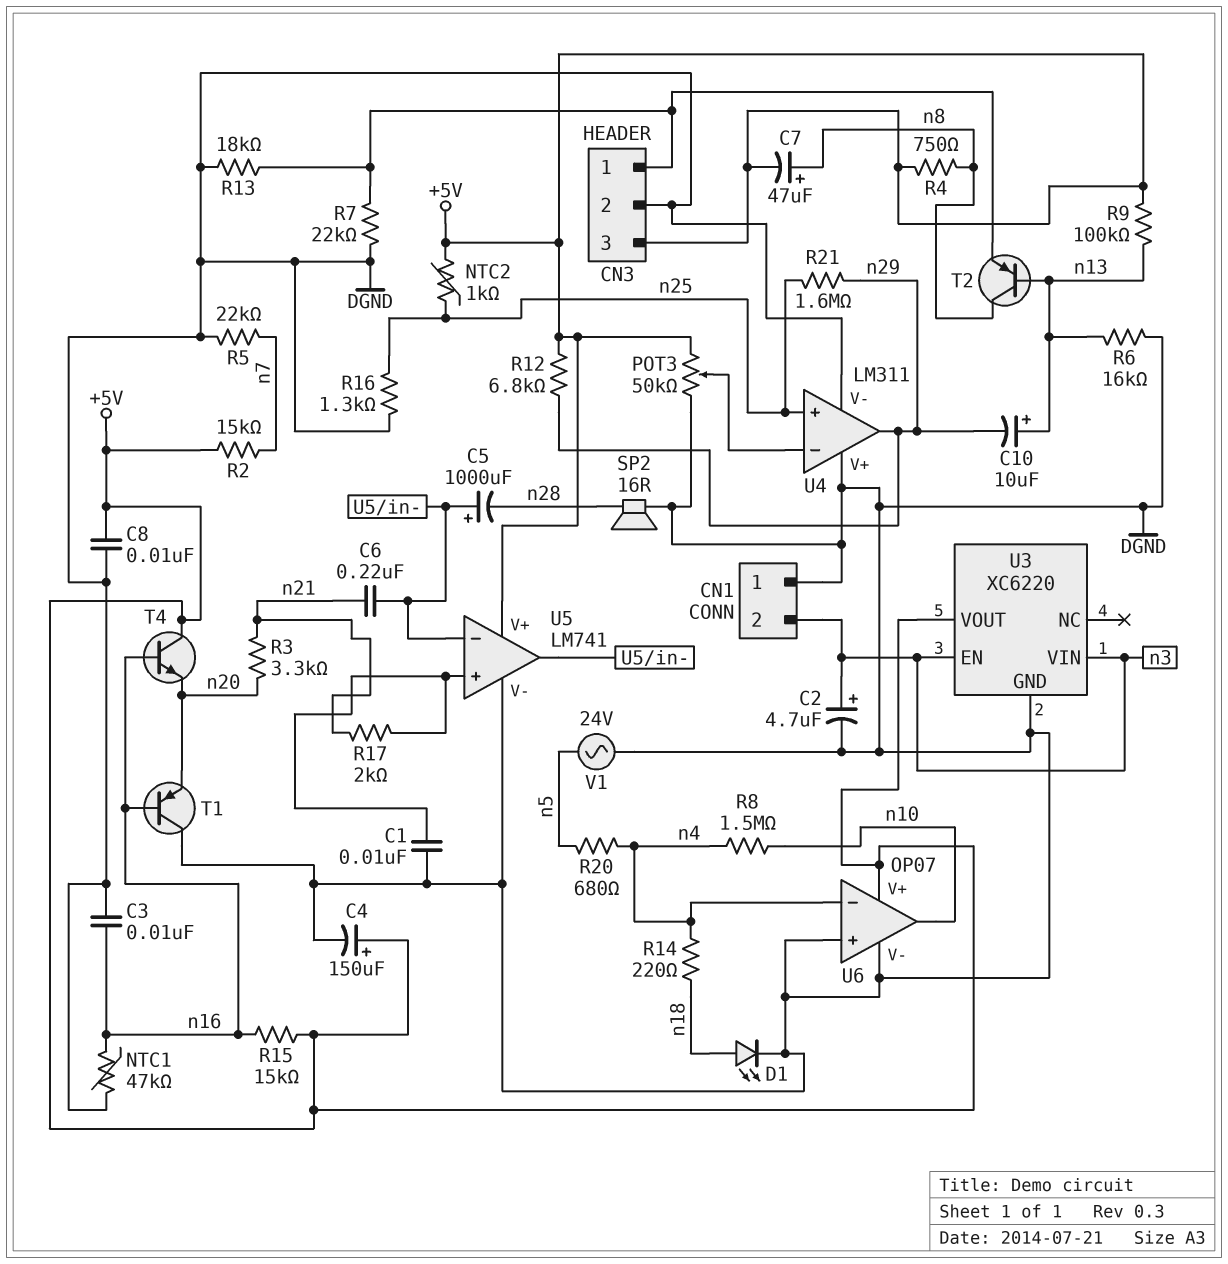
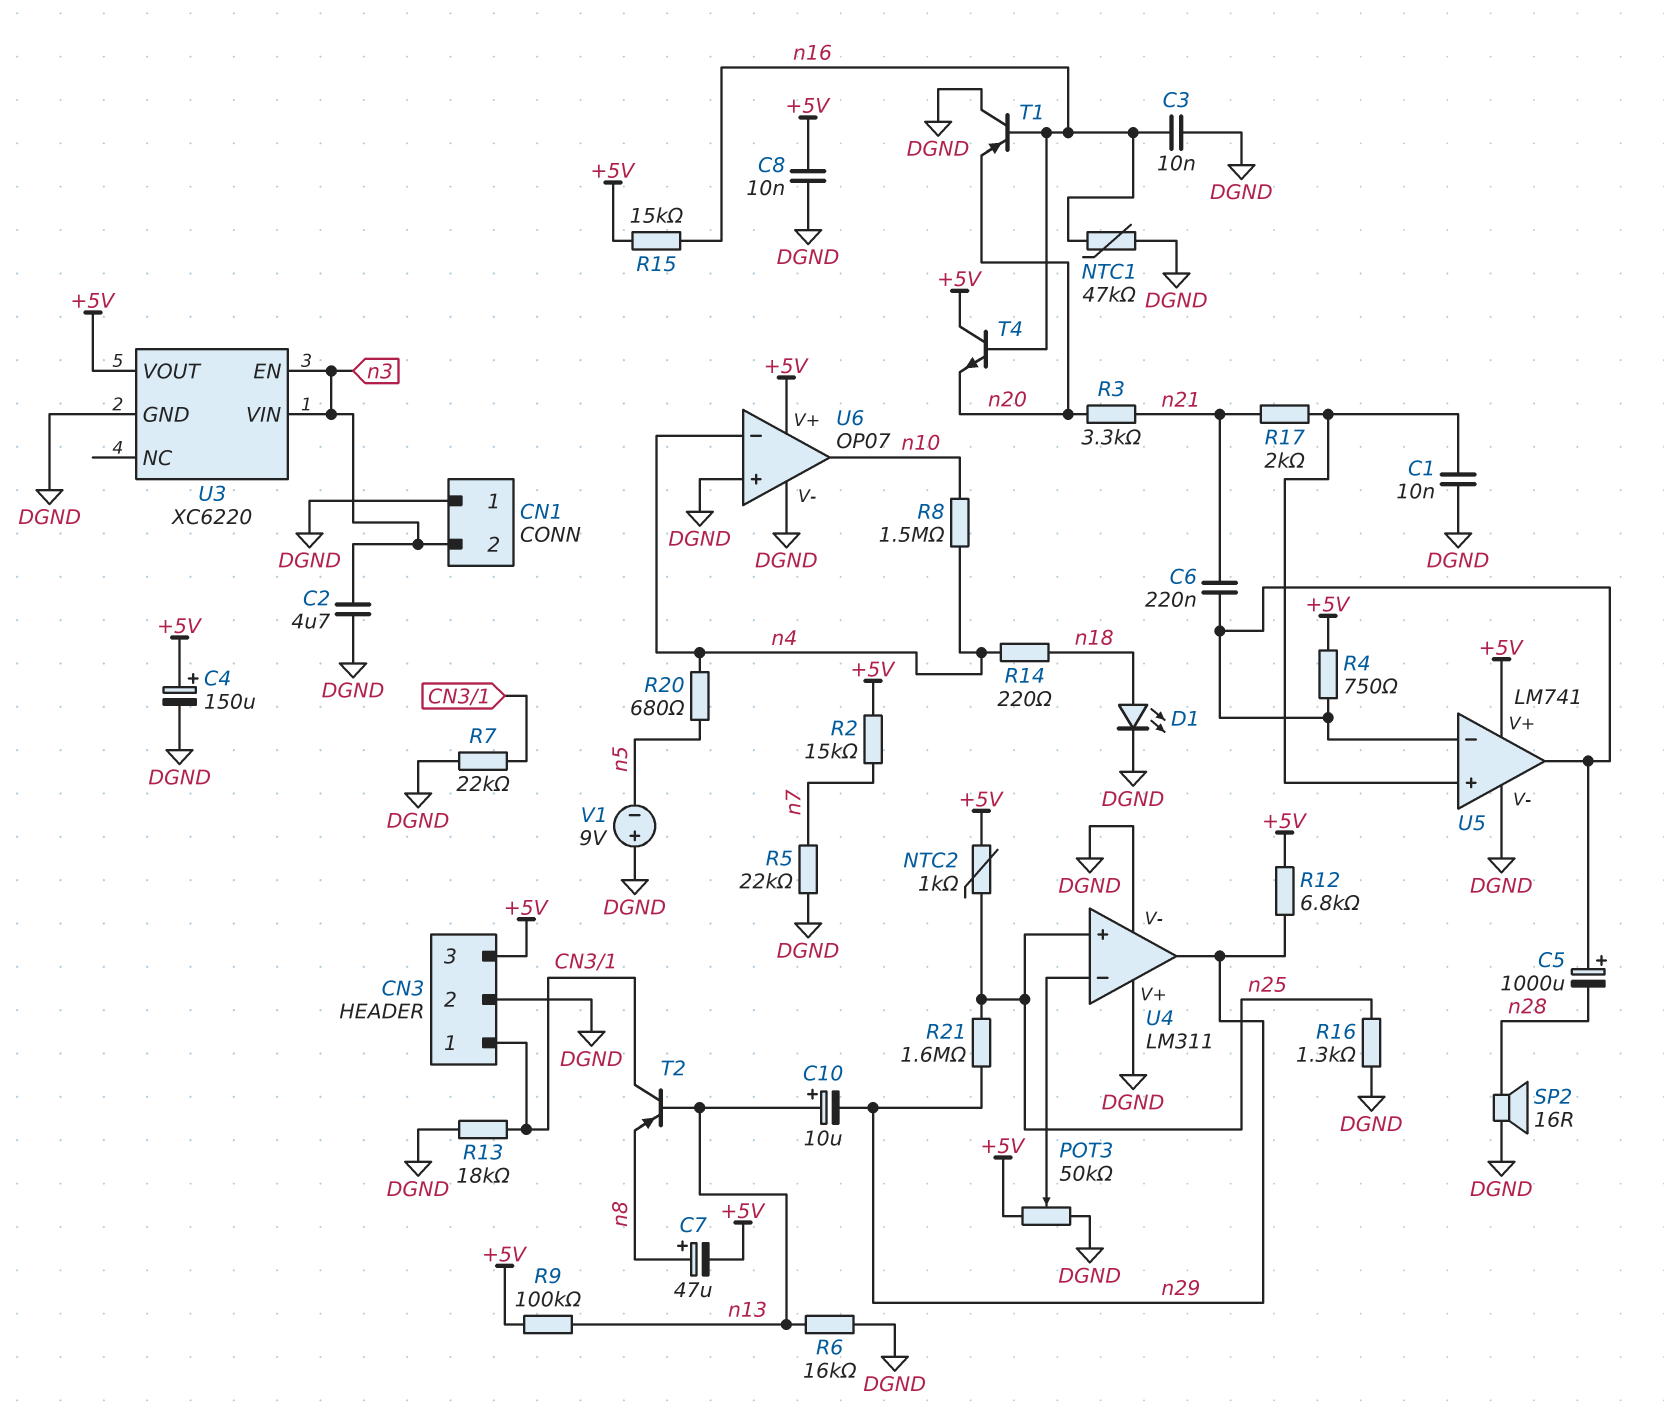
C2: 4.7uF (plus n3, minus DGND) -> 4.7uF (DGND, n3)
R4: 750 (+5V, n8) -> 750 (+5V, U5/in-)
T2: PNP (B n13, C n8, E CN3/1) -> PNP (B n13, C CN3/1, E n8)
V1: AC 24V (DGND, n5) -> 9V (plus DGND, minus n5)

